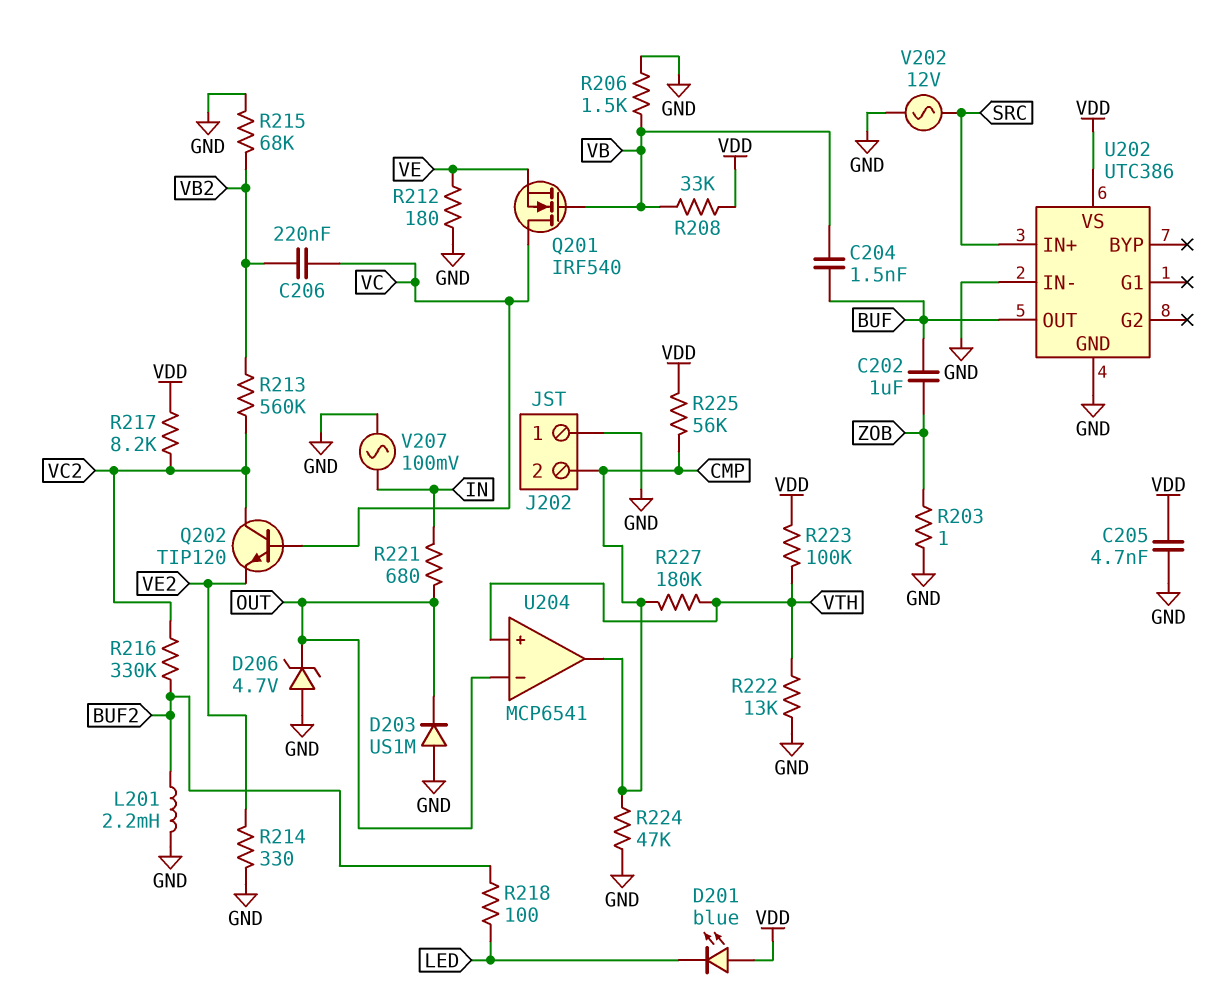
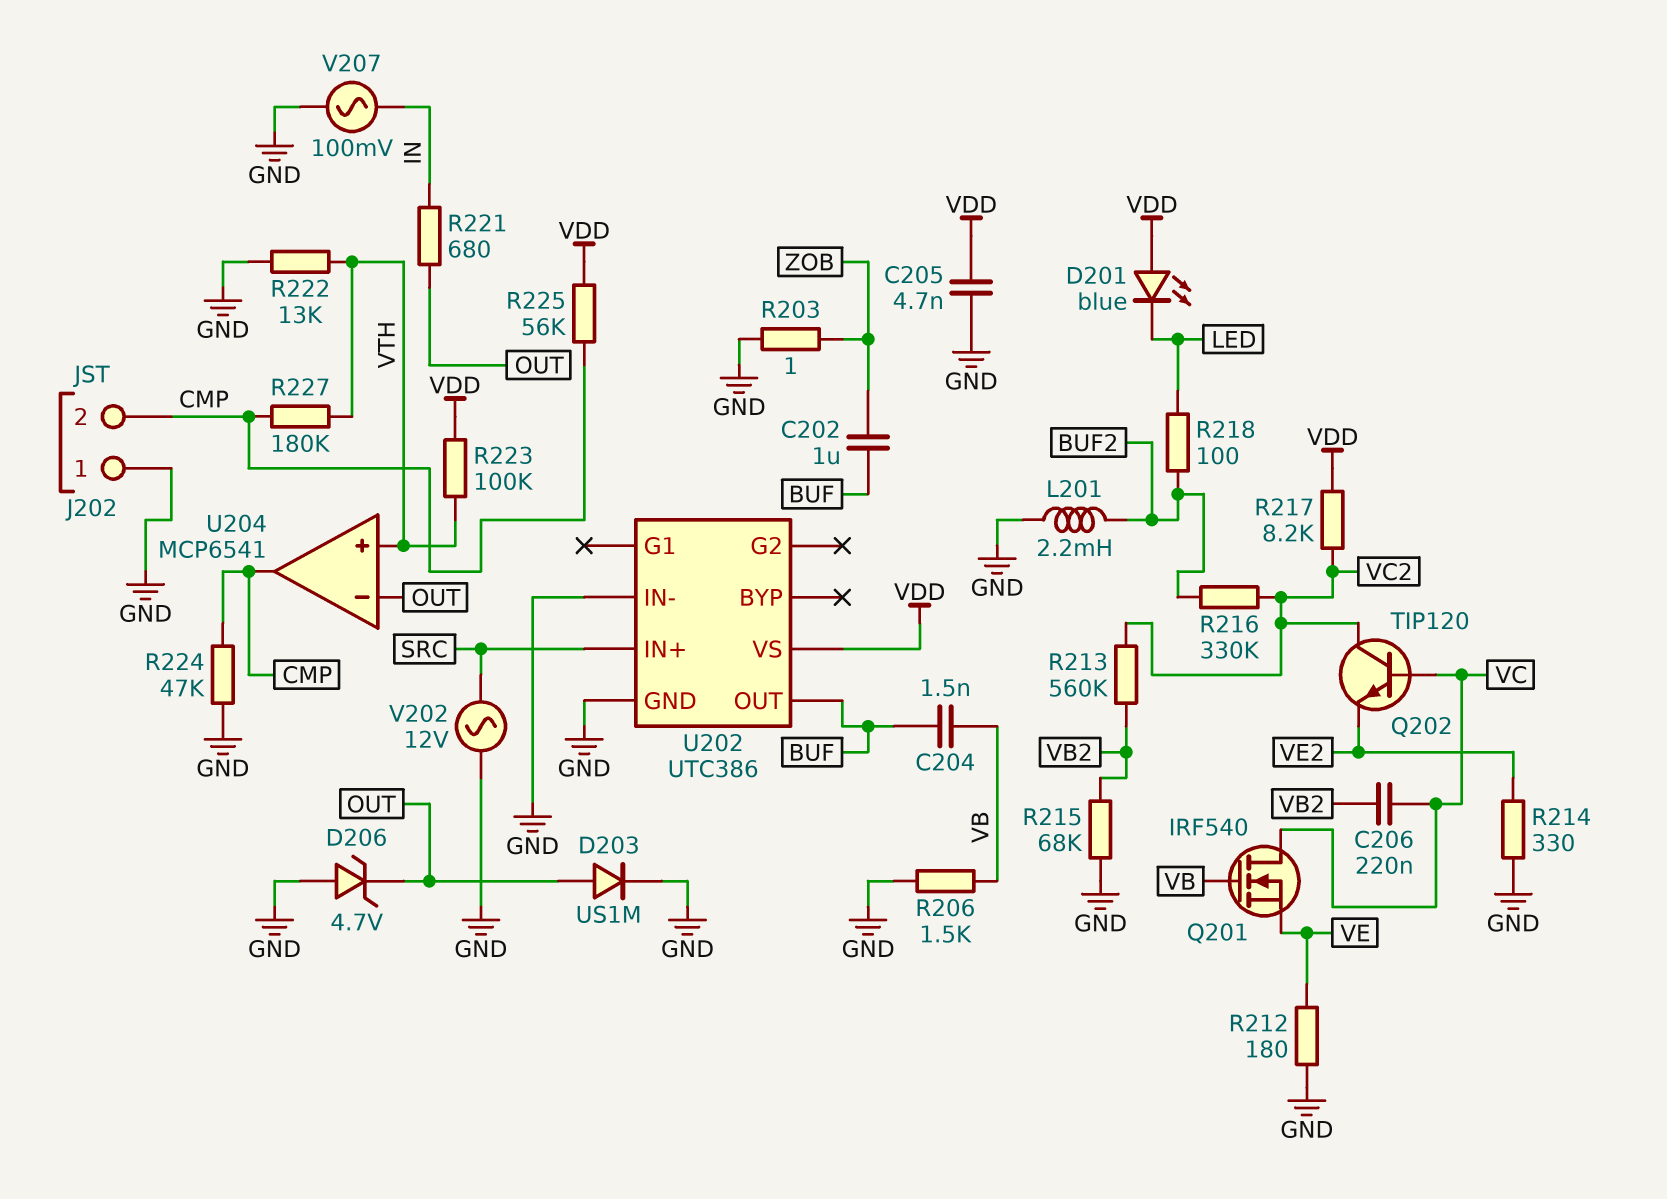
D203: diode US1M (A GND, K OUT) -> diode US1M (A OUT, K GND)
R208: 33k (VB, VDD) -> none

